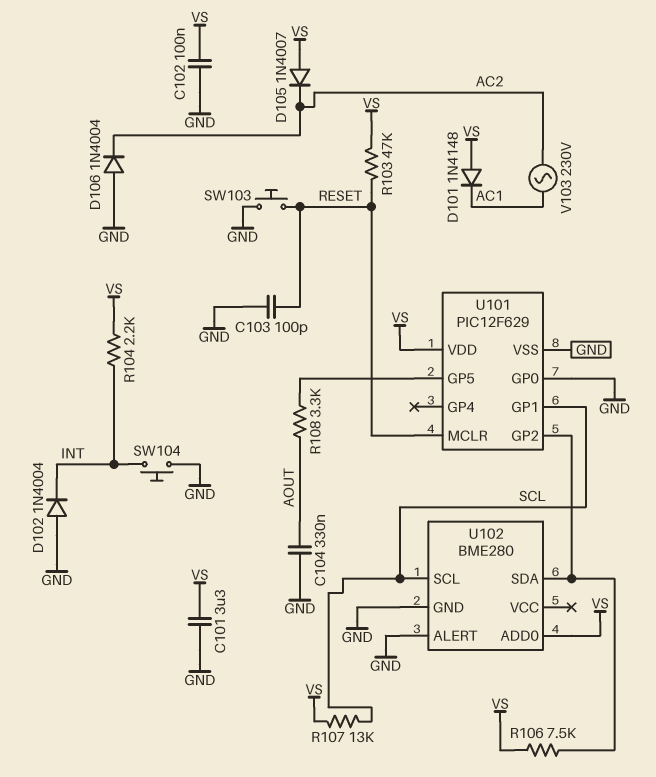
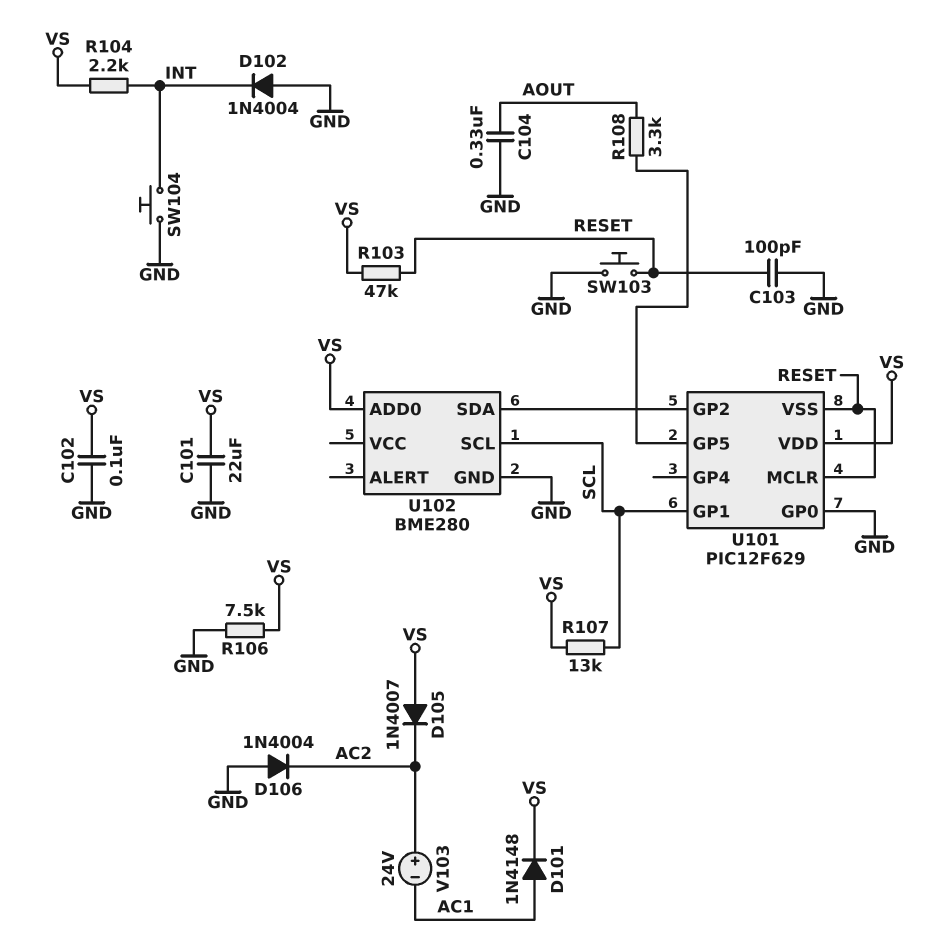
C101: 3.3uF (GND, VS) -> 22uF (GND, VS)
D101: diode 1N4148 (A VS, K AC1) -> diode 1N4148 (A AC1, K VS)
R106: 7.5k (U101/GP2, VS) -> 7.5k (GND, VS)
U101 pin VSS: GND -> RESET
U102 pin ALERT: GND -> none
V103: AC 230V (AC1, AC2) -> 24V (plus AC2, minus AC1)

